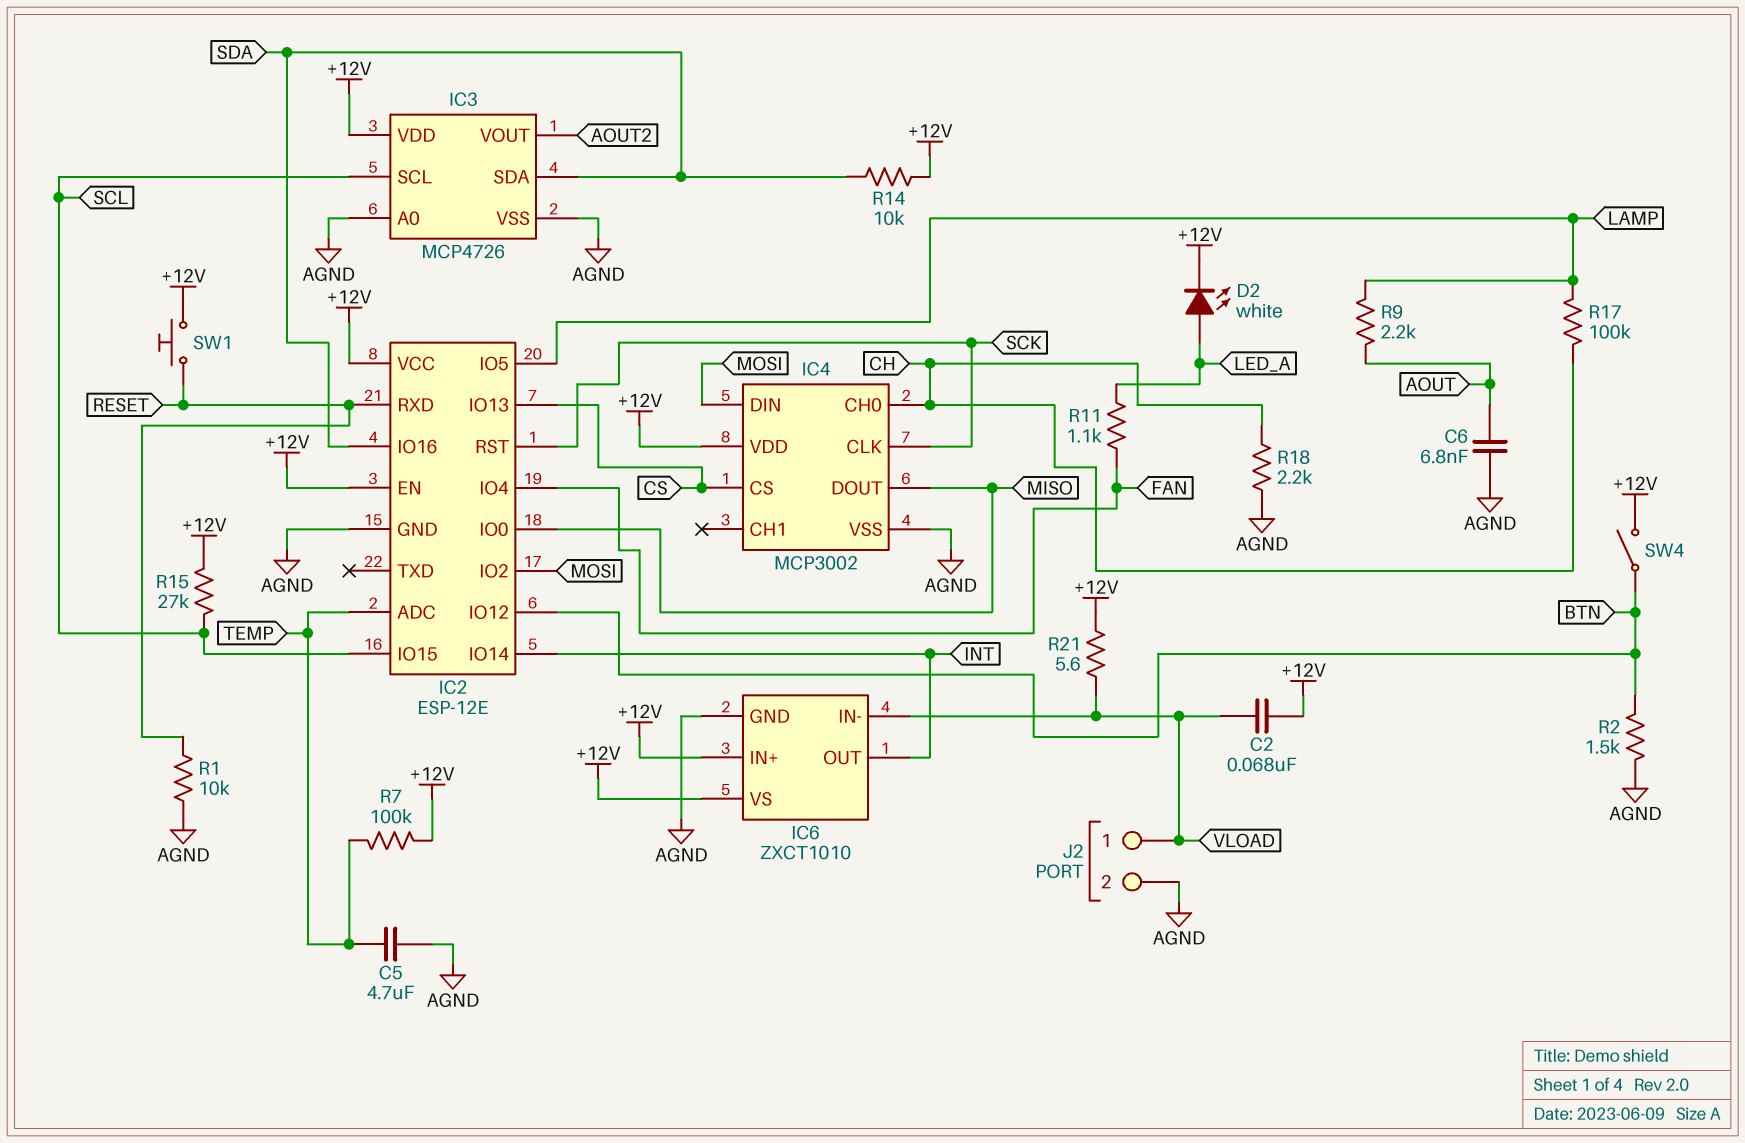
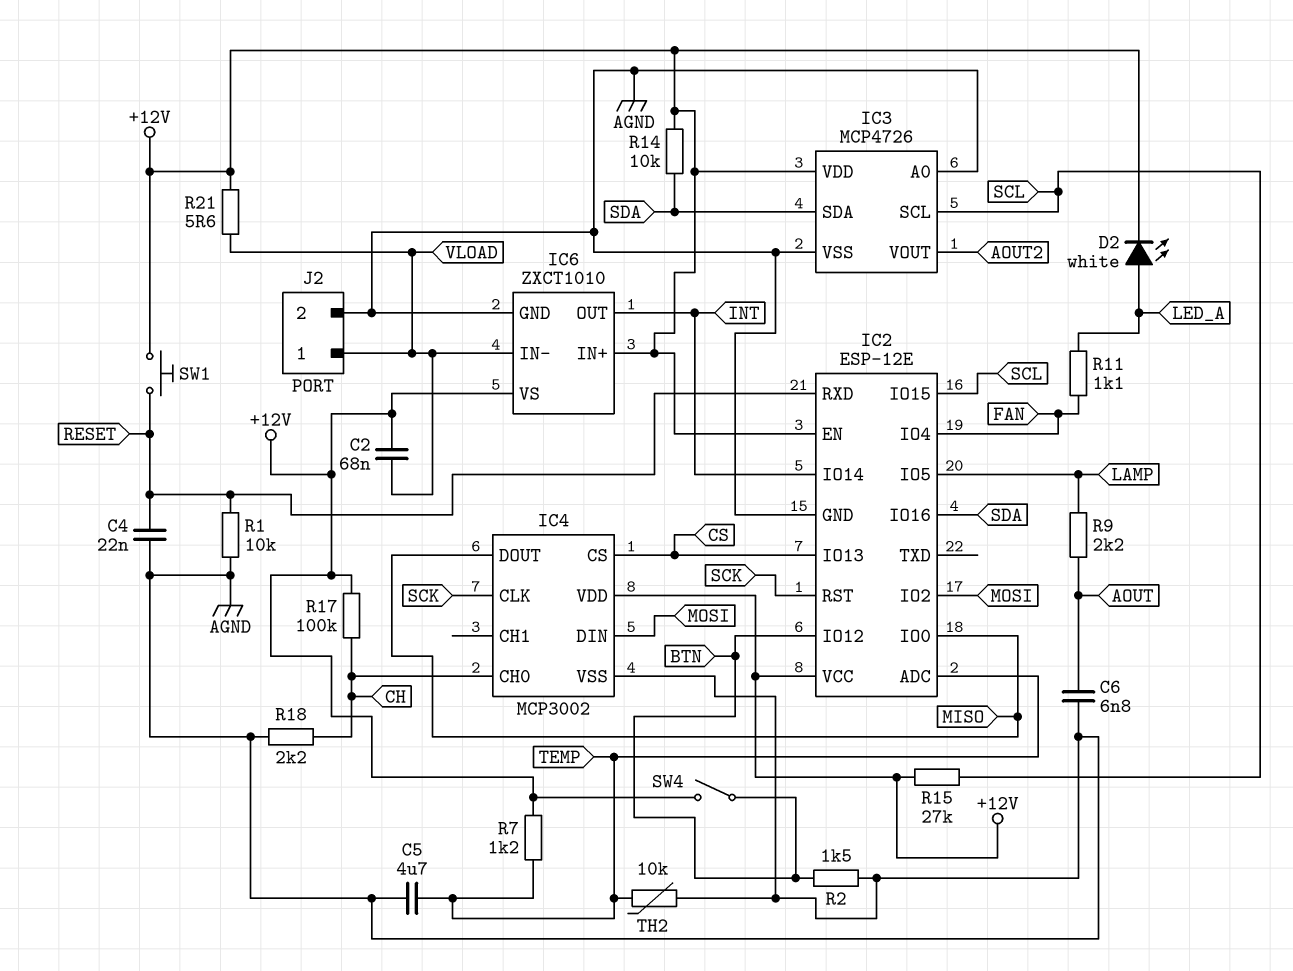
C4: none -> 22nF (AGND, RESET)
R7: 100k (+12V, TEMP) -> 1.2k (+12V, TEMP)
R17: 100k (CH, LAMP) -> 100k (+12V, CH)
TH2: none -> 10k (AGND, TEMP)

